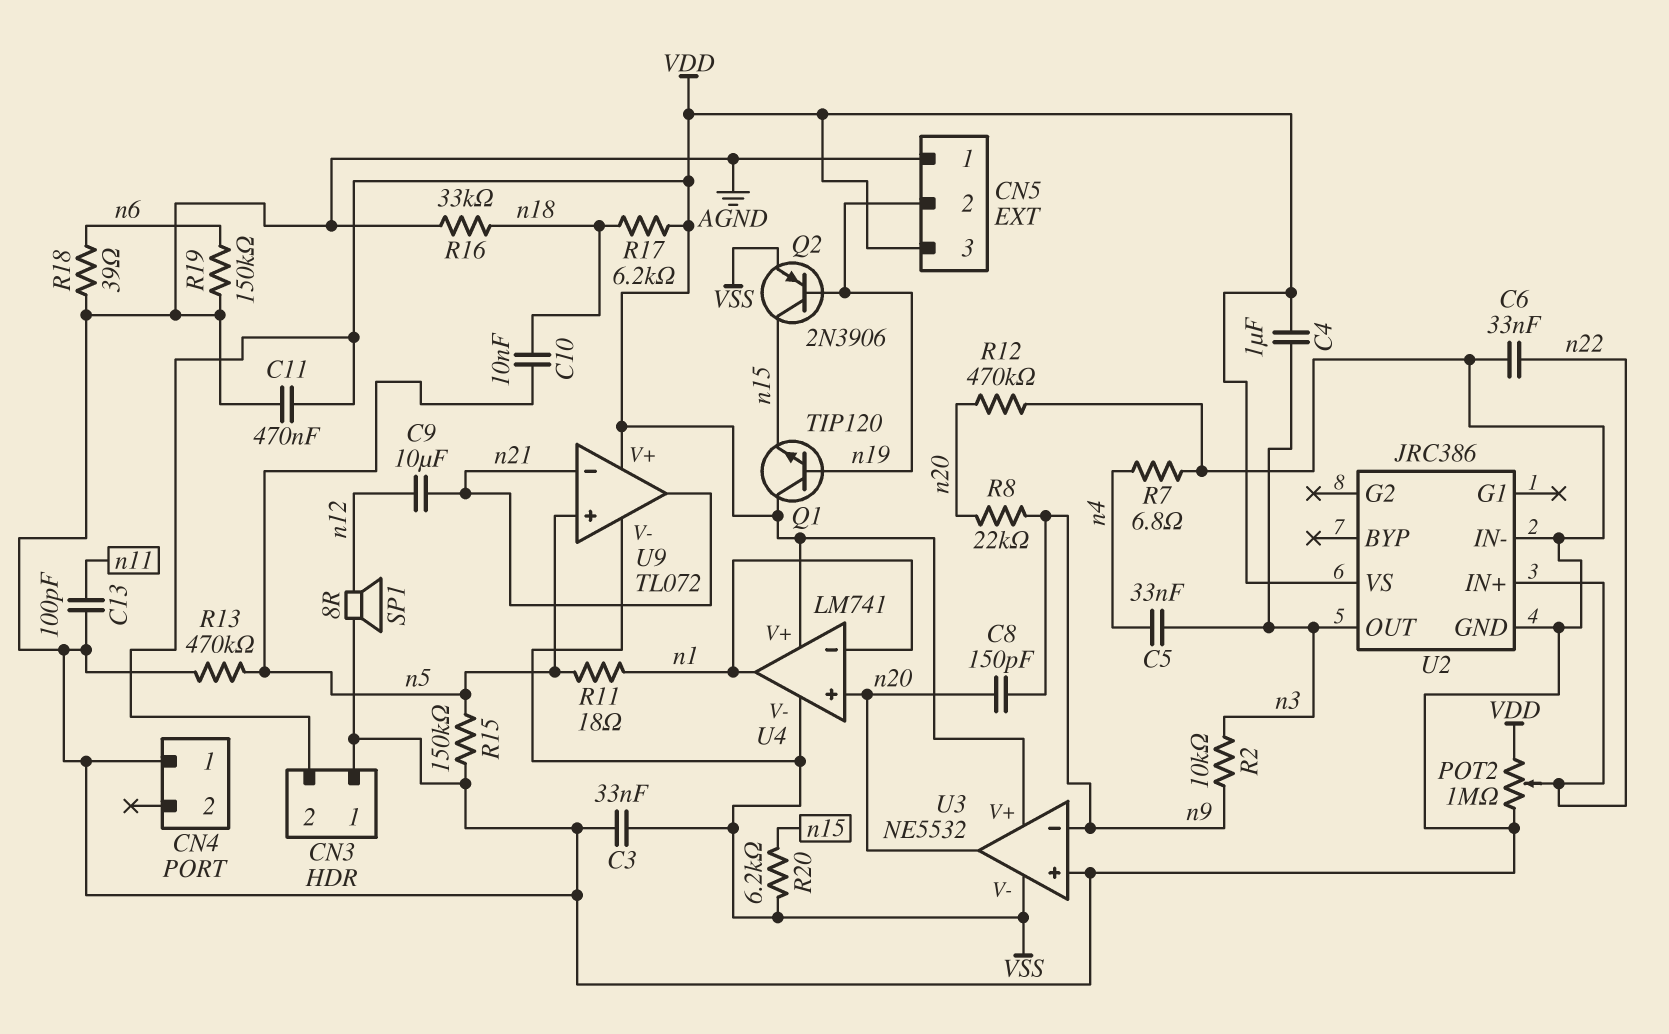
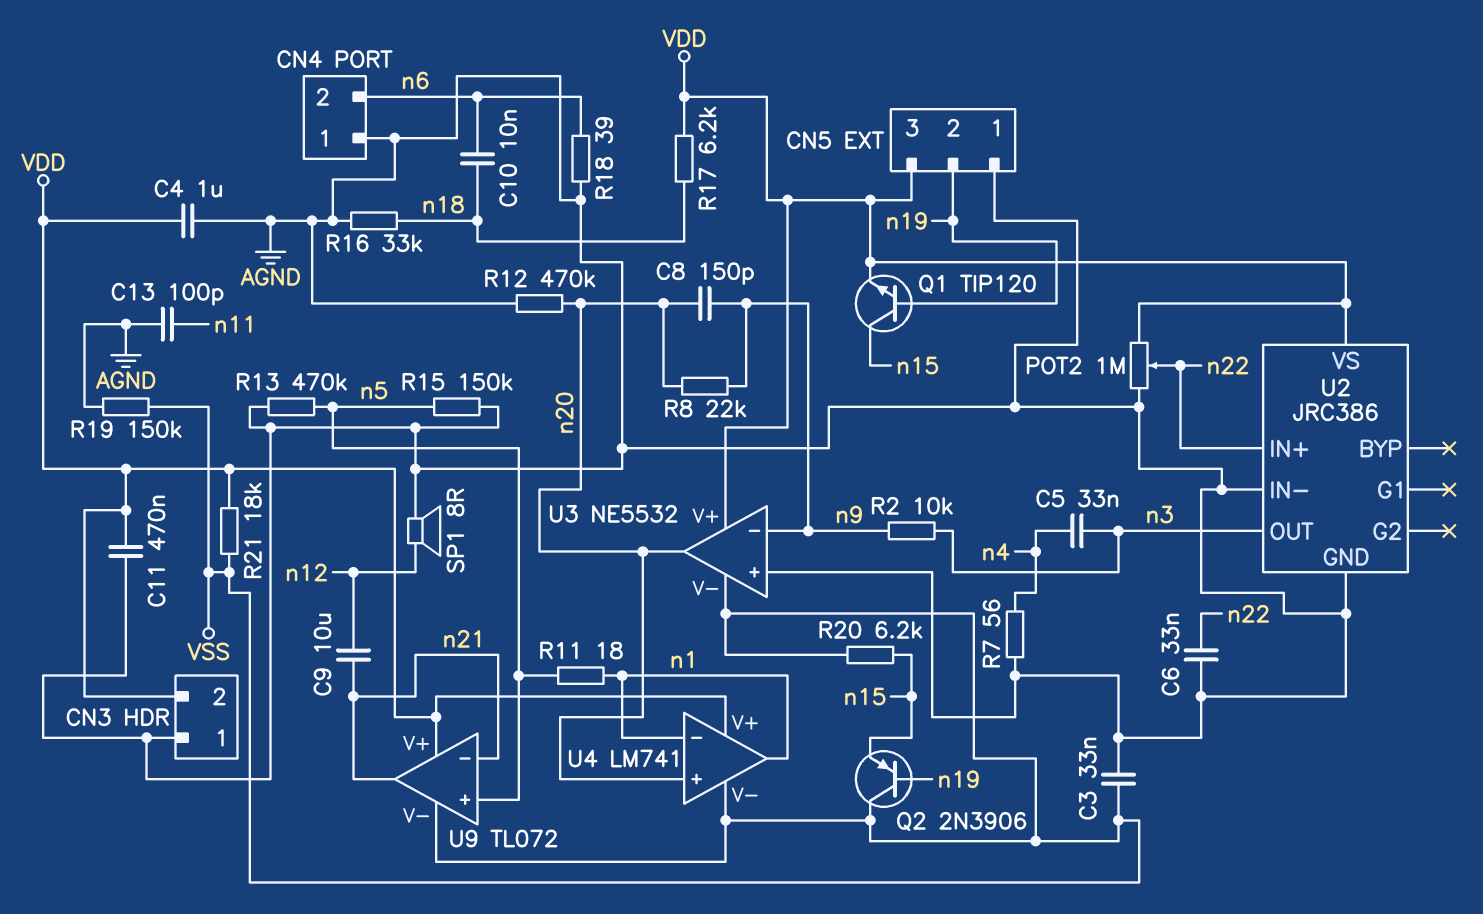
C4: 1uF (VDD, n3) -> 1uF (AGND, VDD)
C10: 10nF (n5, n18) -> 10nF (n6, n18)
CN4 pin 2: none -> n6
Q1: NPN TIP120 (B n19, C VDD, E n15) -> NPN TIP120 (B n19, C n15, E VDD)
Q2: PNP 2N3906 (B n19, C n15, E VSS) -> PNP 2N3906 (B n19, C VSS, E n15)
R7: 6.8 (AGND, n4) -> 56 (AGND, n4)
R19: 150k (AGND, n6) -> 150k (AGND, VSS)
R21: none -> 18k (VDD, VSS)

